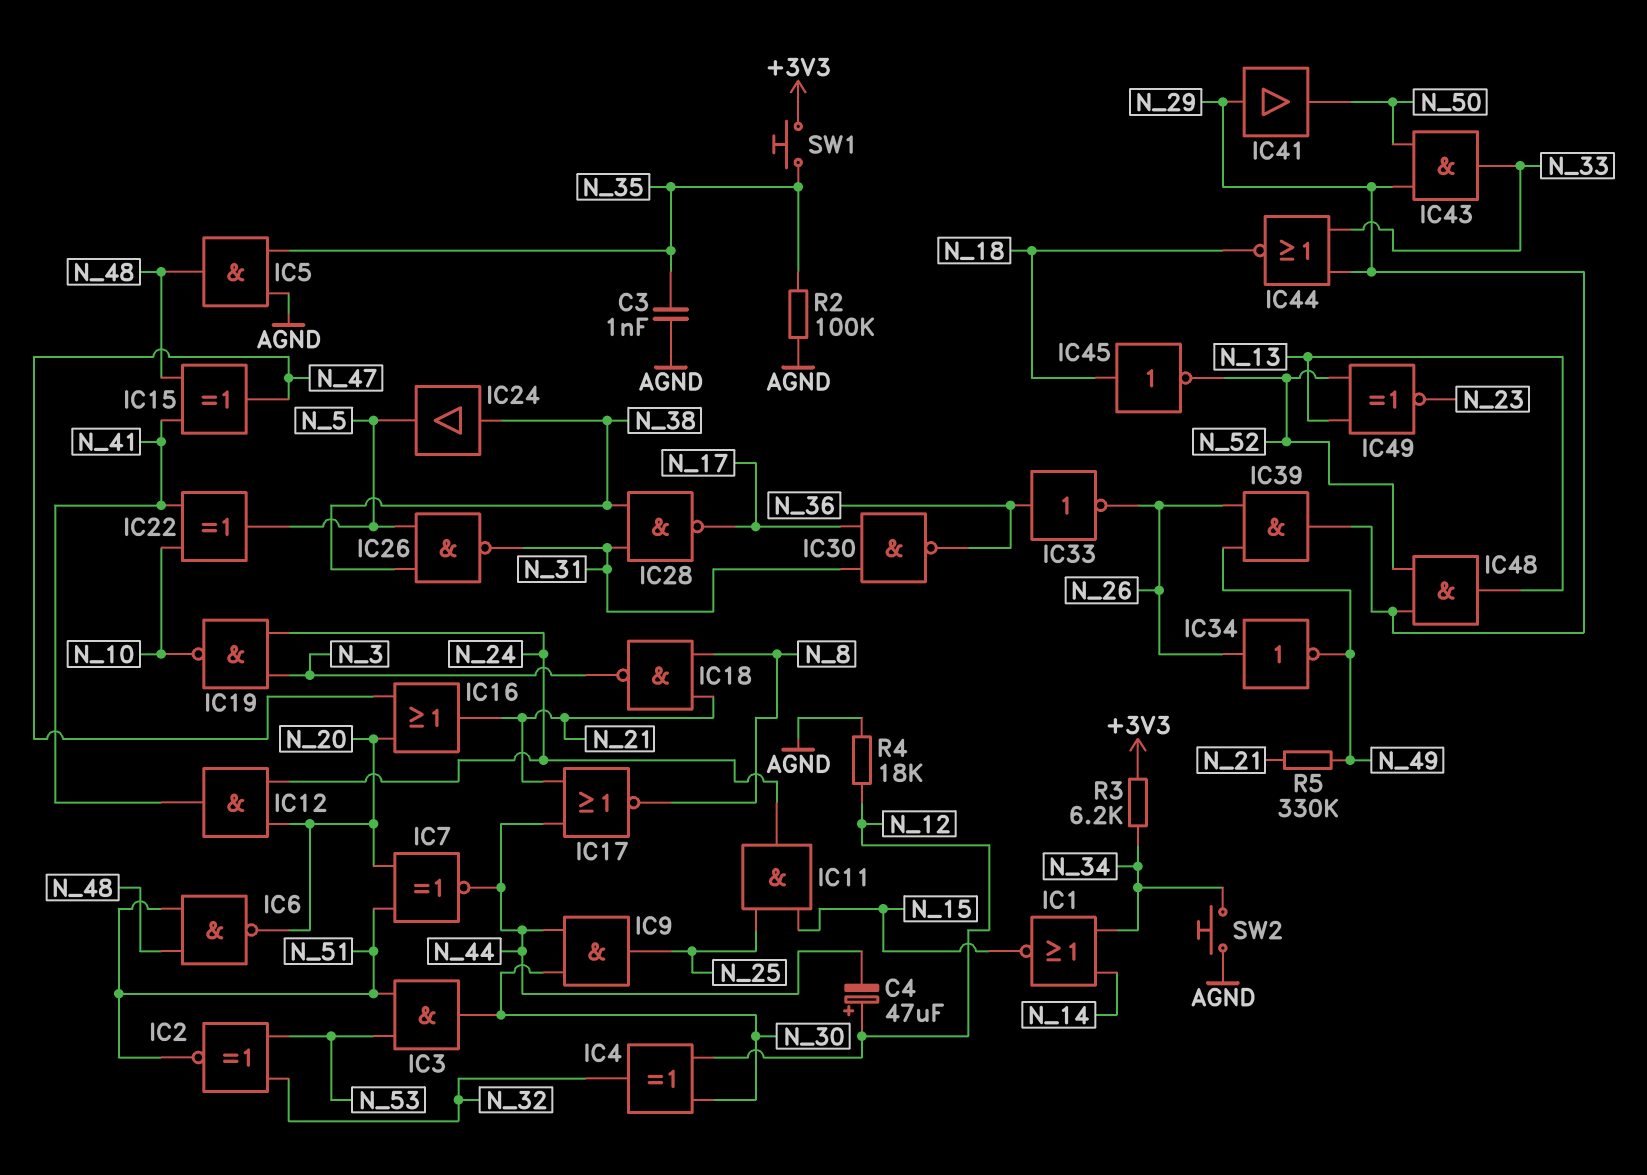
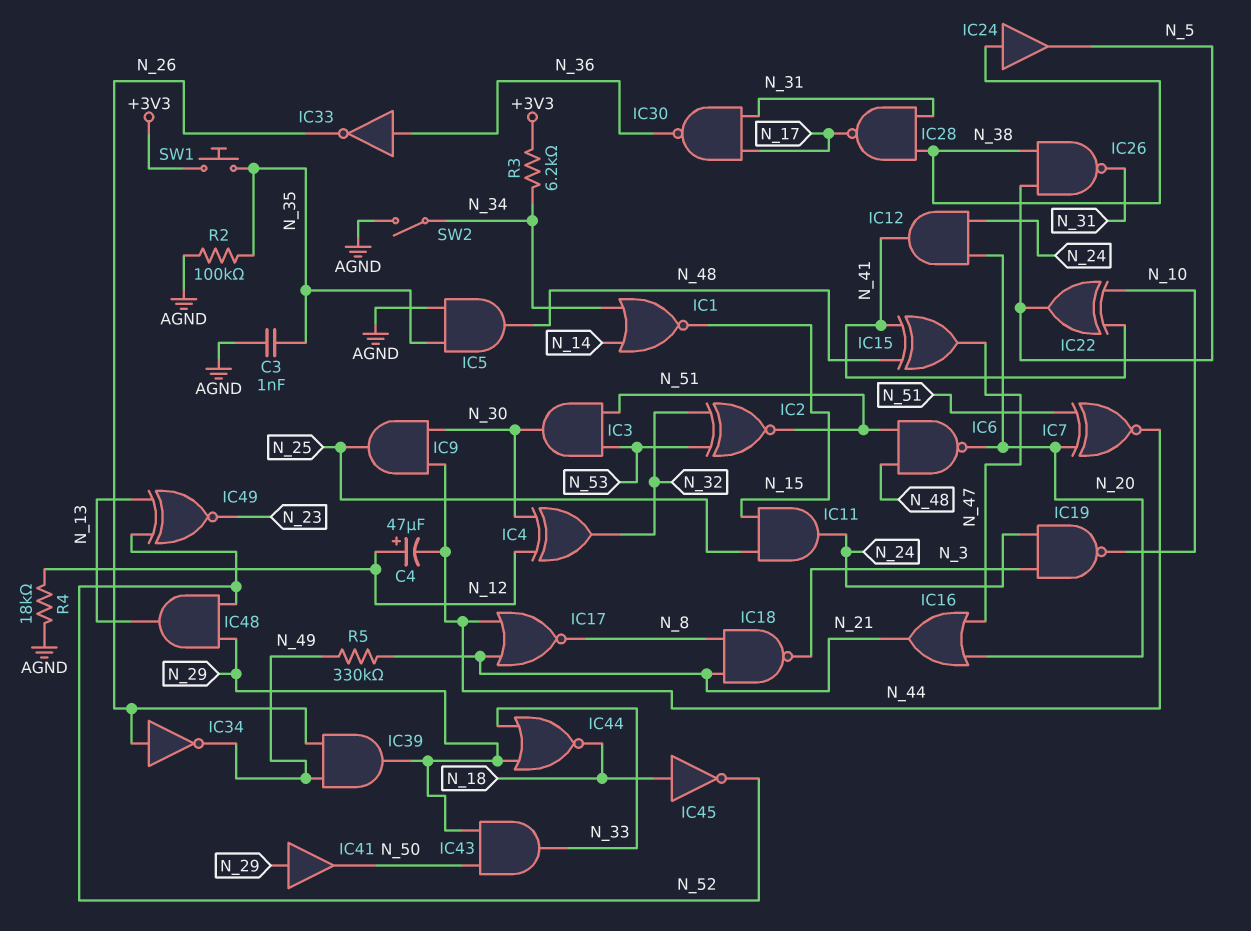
SW2: button (AGND, N_34) -> switch (AGND, N_34)

